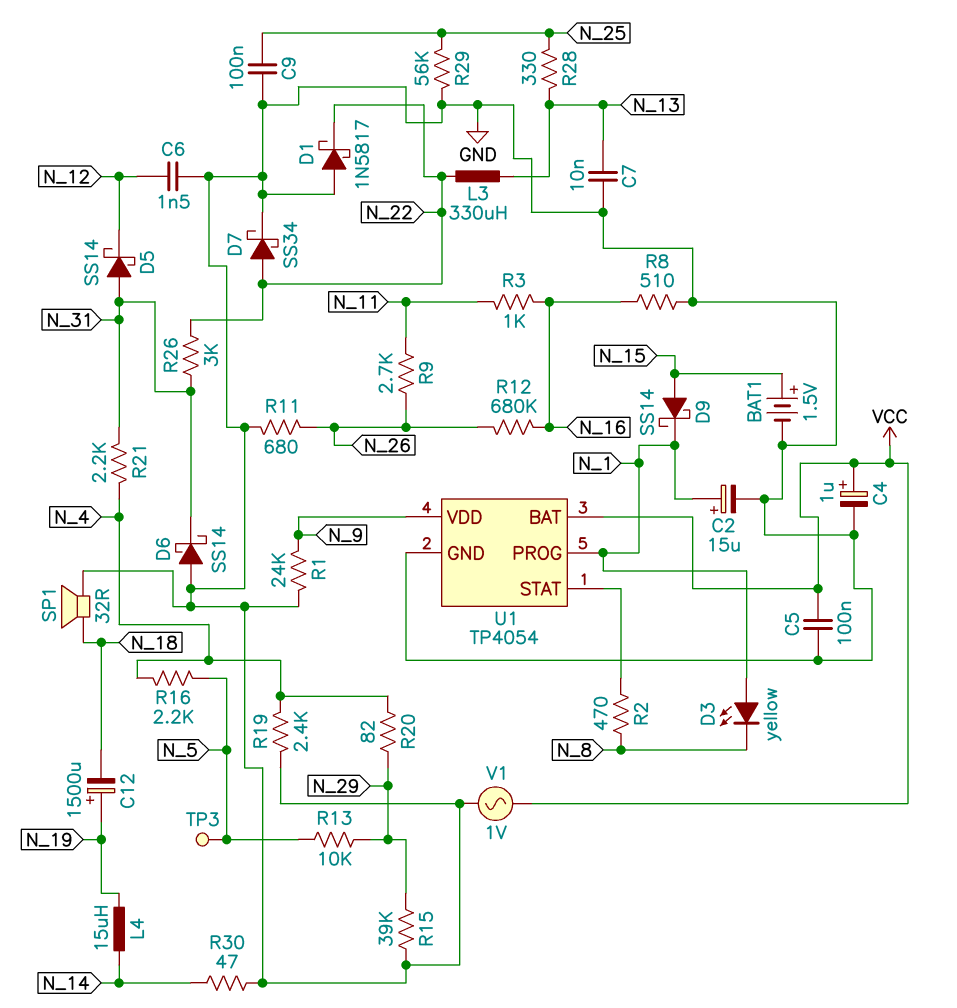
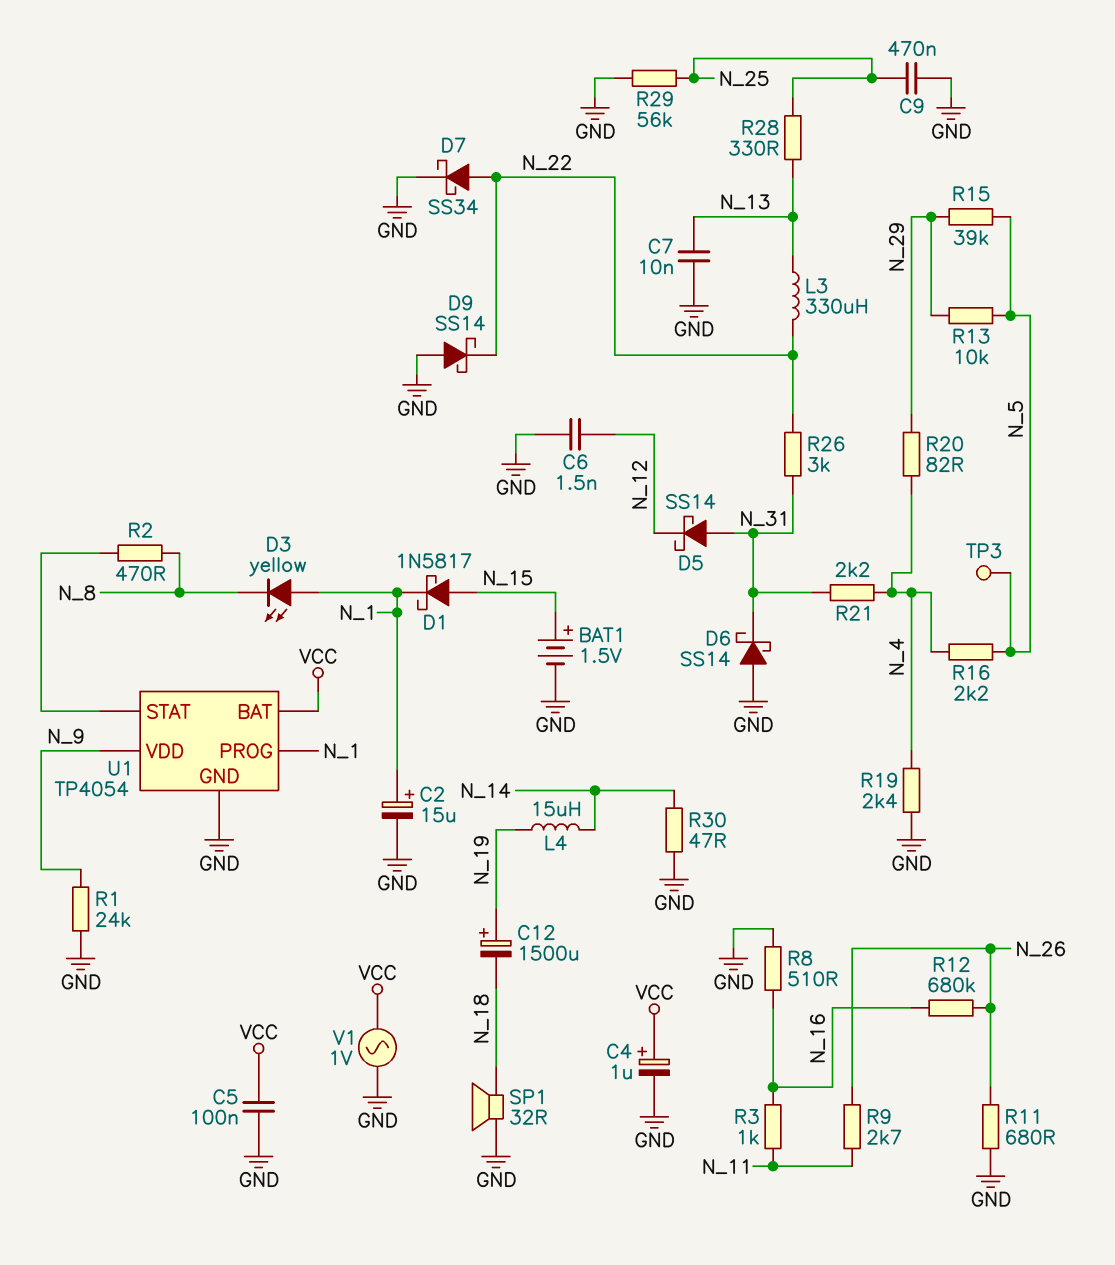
C9: 100nF (GND, N_25) -> 470nF (GND, N_25)
D1: schottky 1N5817 (A GND, K N_22) -> schottky 1N5817 (A N_15, K N_1)
D9: schottky SS14 (A N_15, K N_1) -> schottky SS14 (A GND, K N_22)
R15: 39k (GND, N_29) -> 39k (N_5, N_29)

